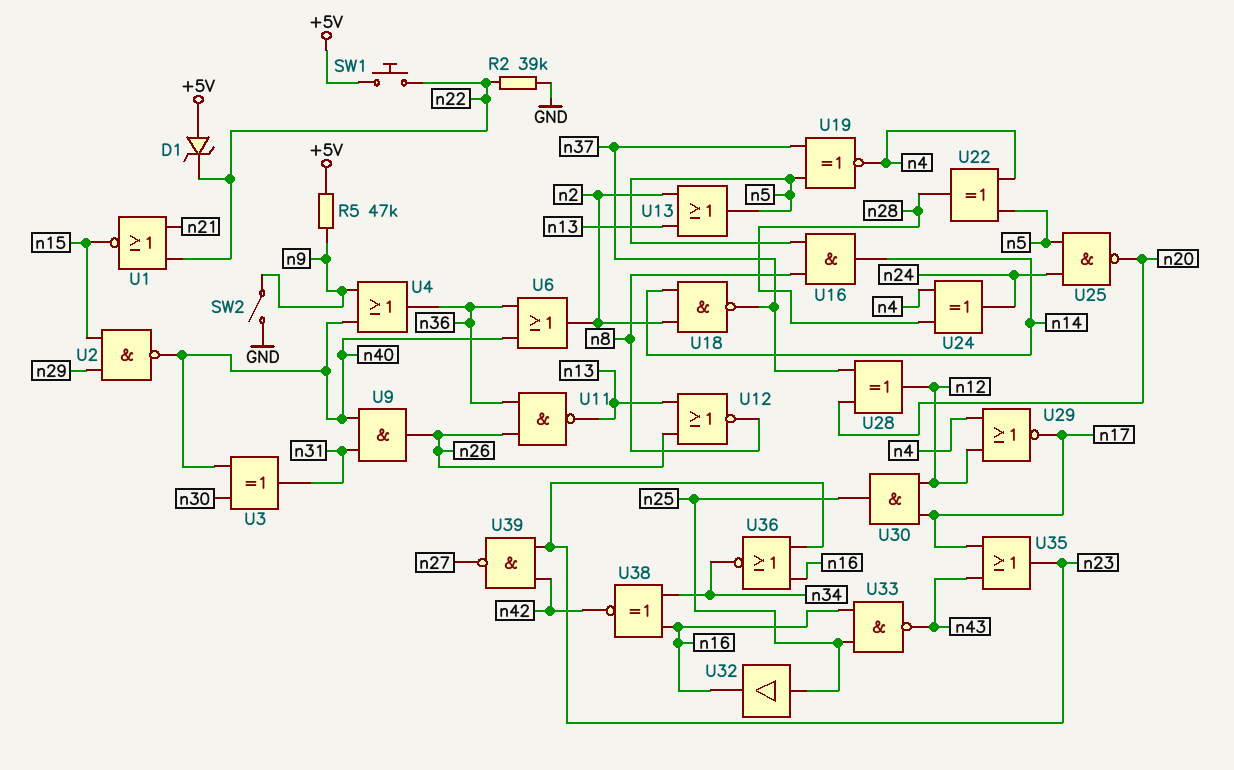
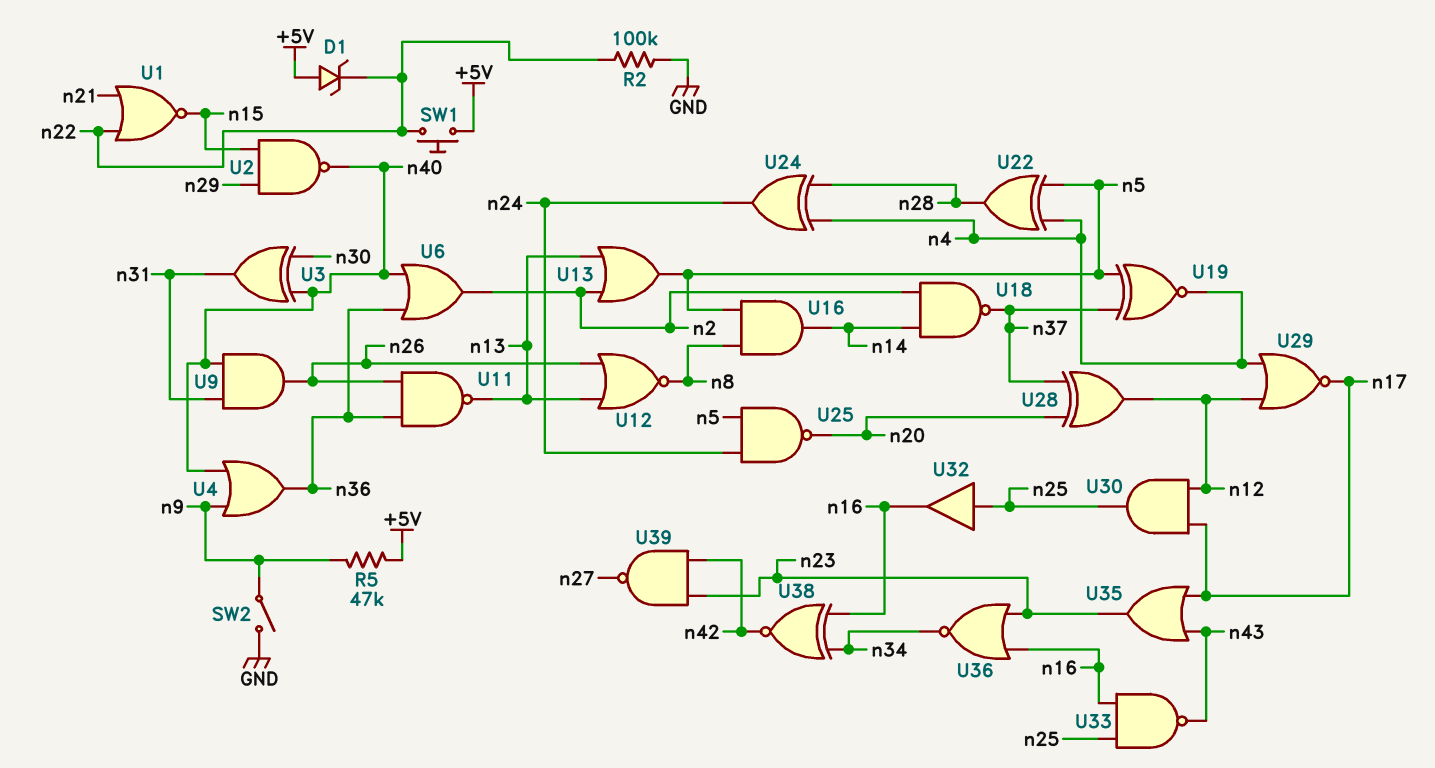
R2: 39k (GND, n22) -> 100k (GND, n22)

